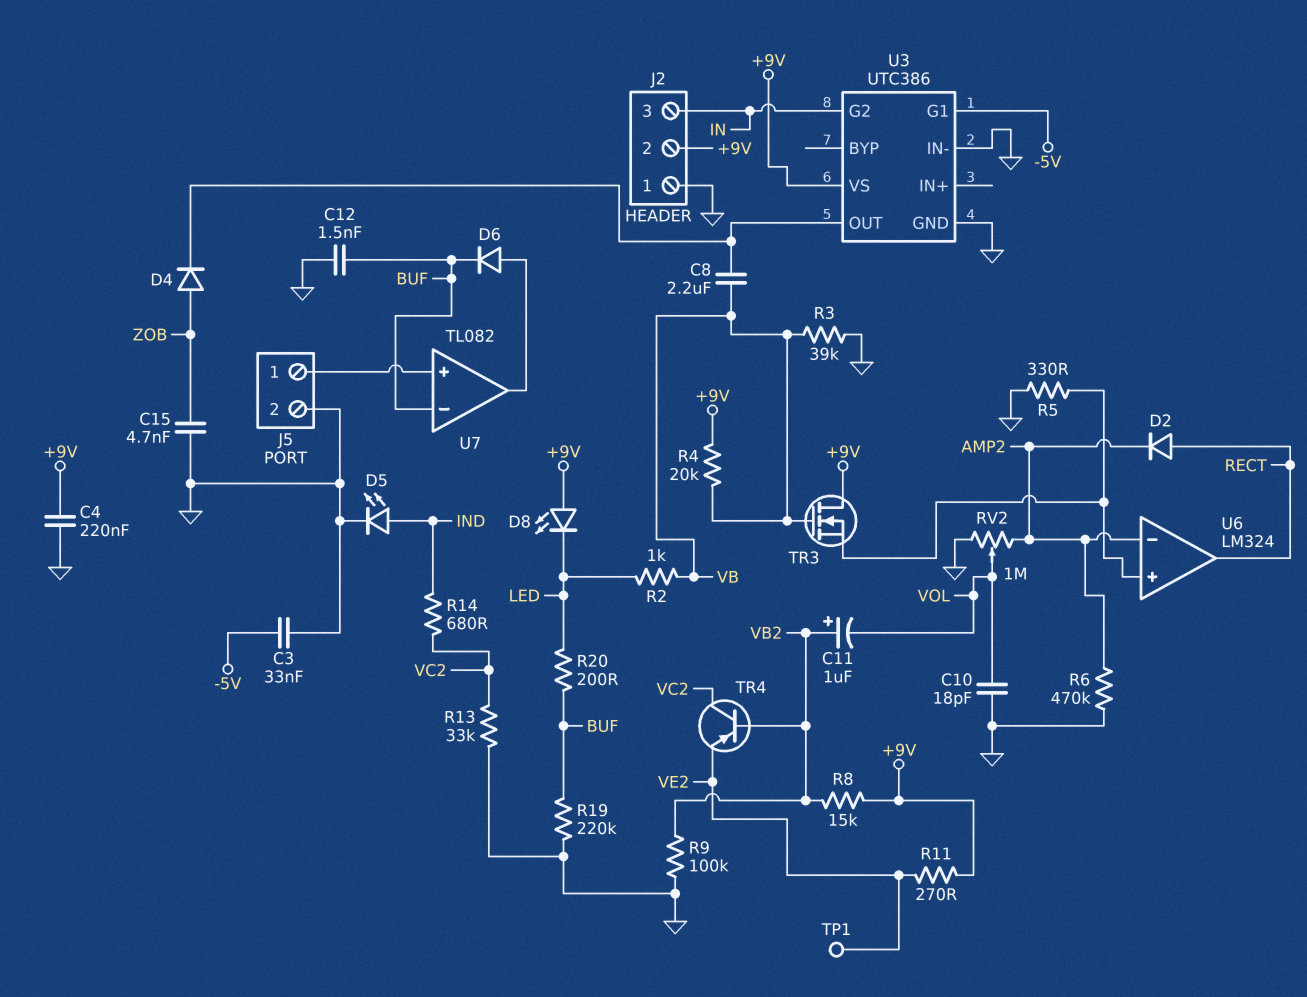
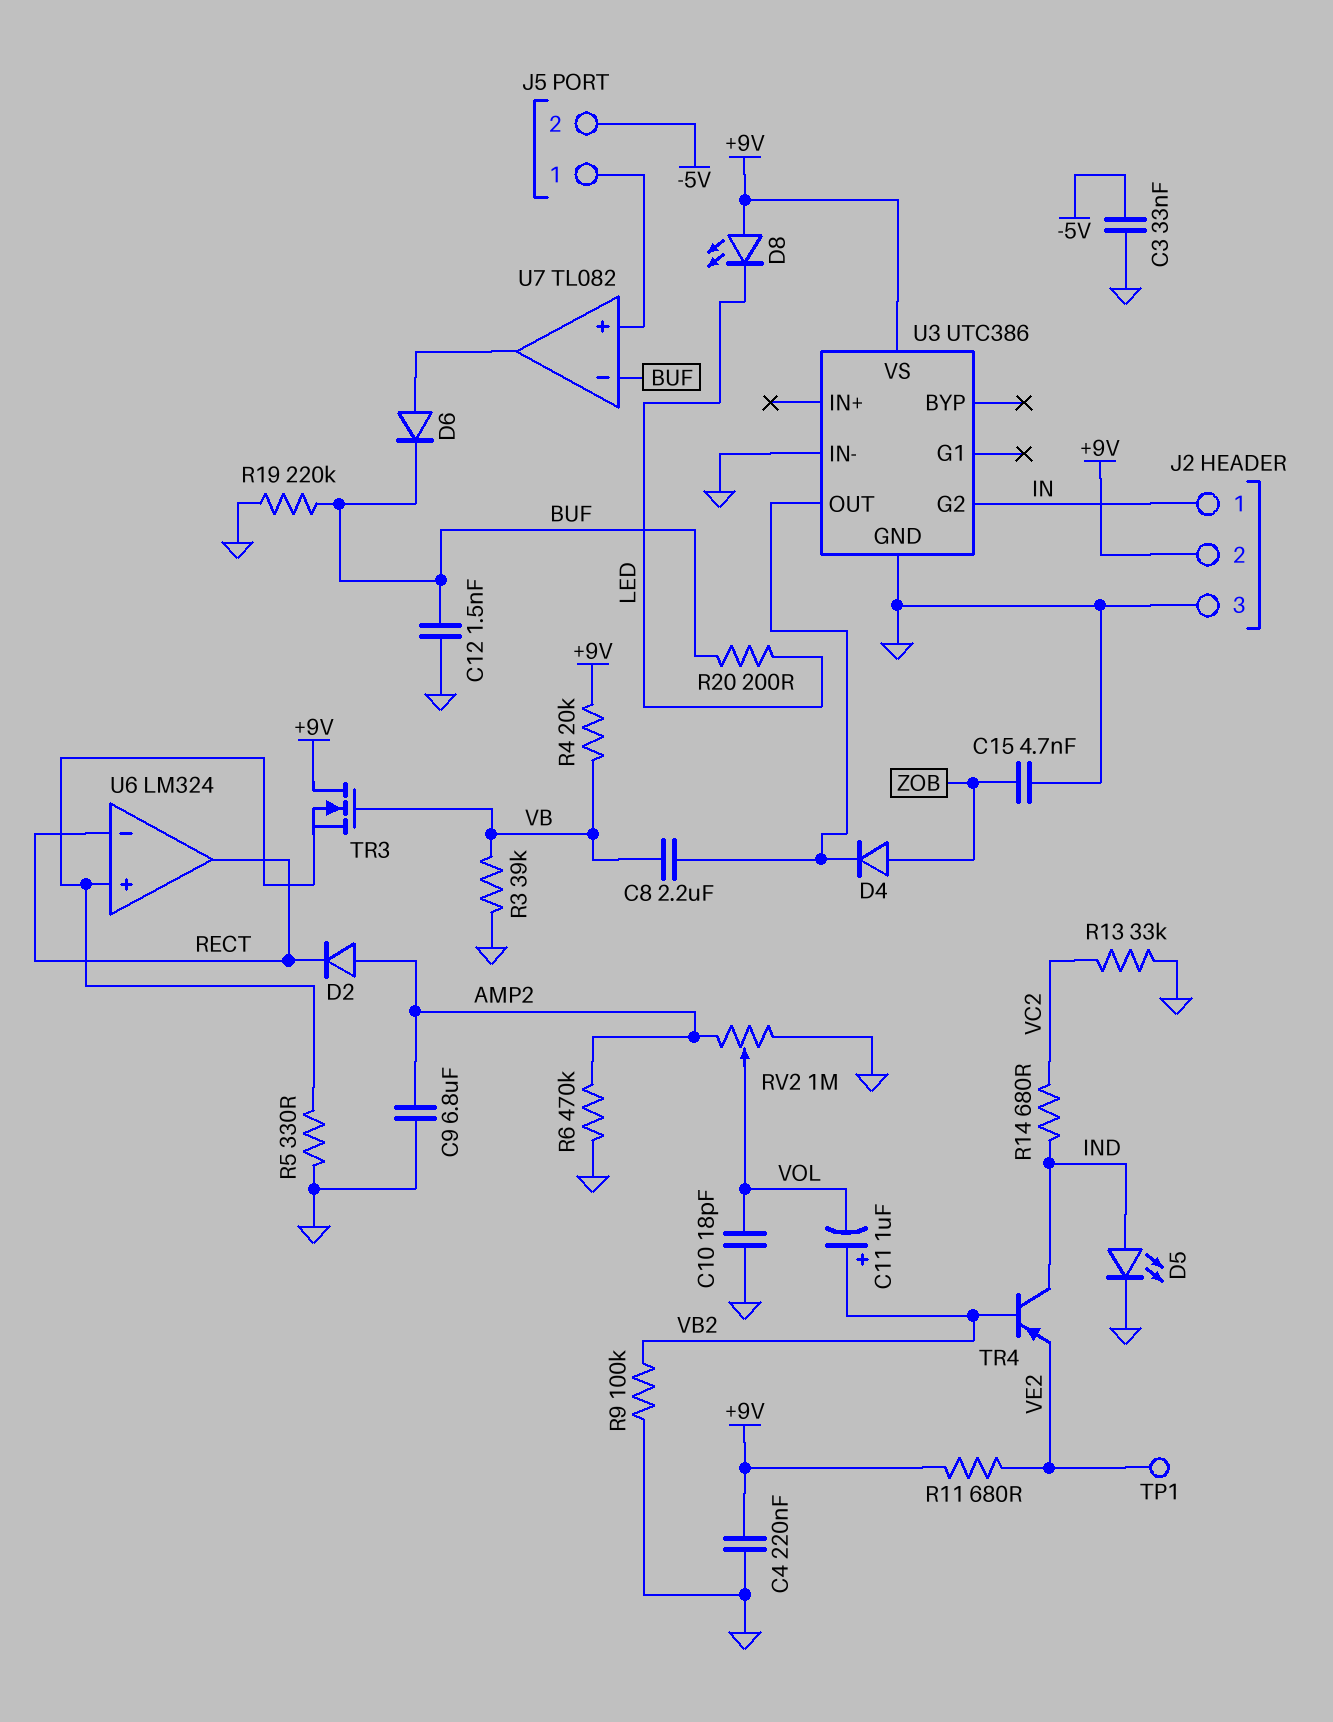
C9: none -> 6.8uF (AMP2, GND)
D2: diode (A RECT, K AMP2) -> diode (A AMP2, K RECT)
J2 pin 1: GND -> IN
J2 pin 3: IN -> GND
J5 pin 2: GND -> -5V
R2: 1k (LED, VB) -> none
R8: 15k (+9V, VB2) -> none
R11: 270 (+9V, VE2) -> 680 (+9V, VE2)
TR4: PNP (B VB2, C VC2, E VE2) -> PNP (B VB2, C IND, E VE2)
U3 pin G1: -5V -> none
U6 pin in-: AMP2 -> RECT

